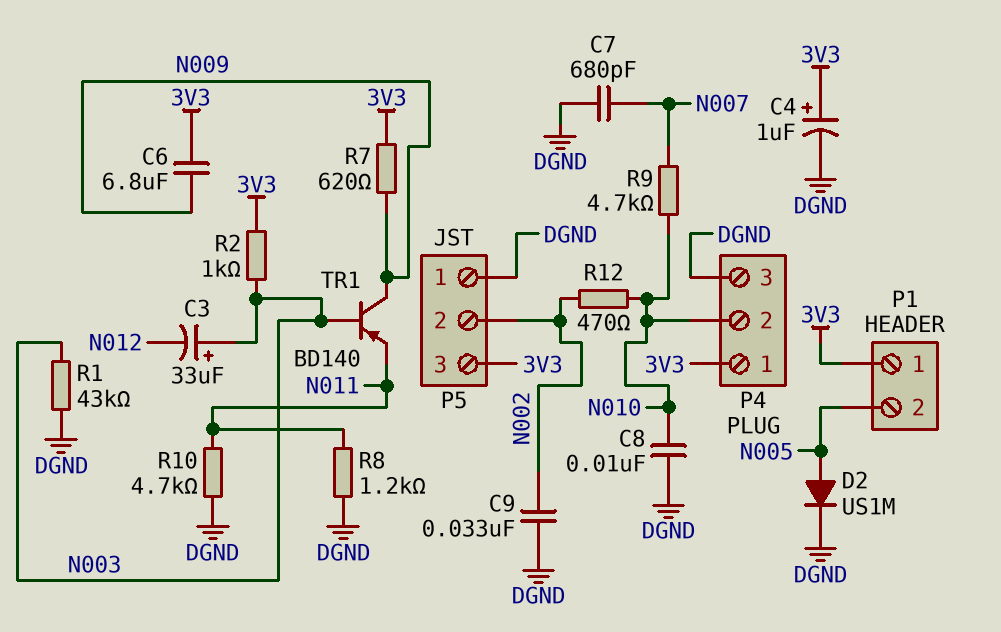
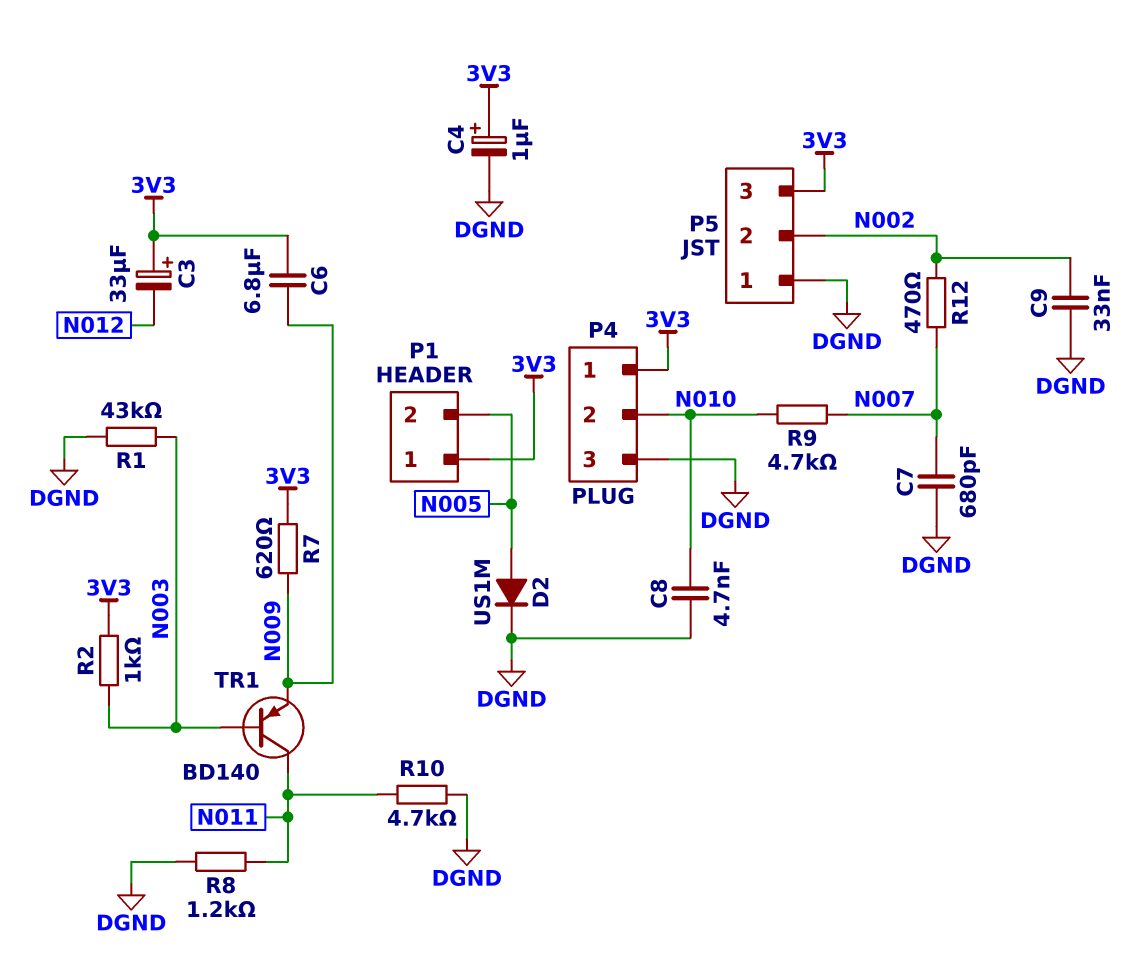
C3: 33uF (plus N003, minus N012) -> 33uF (plus 3V3, minus N012)
C8: 10nF (DGND, N010) -> 4.7nF (DGND, N010)
R12: 470 (N002, N010) -> 470 (N002, N007)
TR1: PNP BD140 (B N003, C N009, E N011) -> PNP BD140 (B N003, C N011, E N009)

